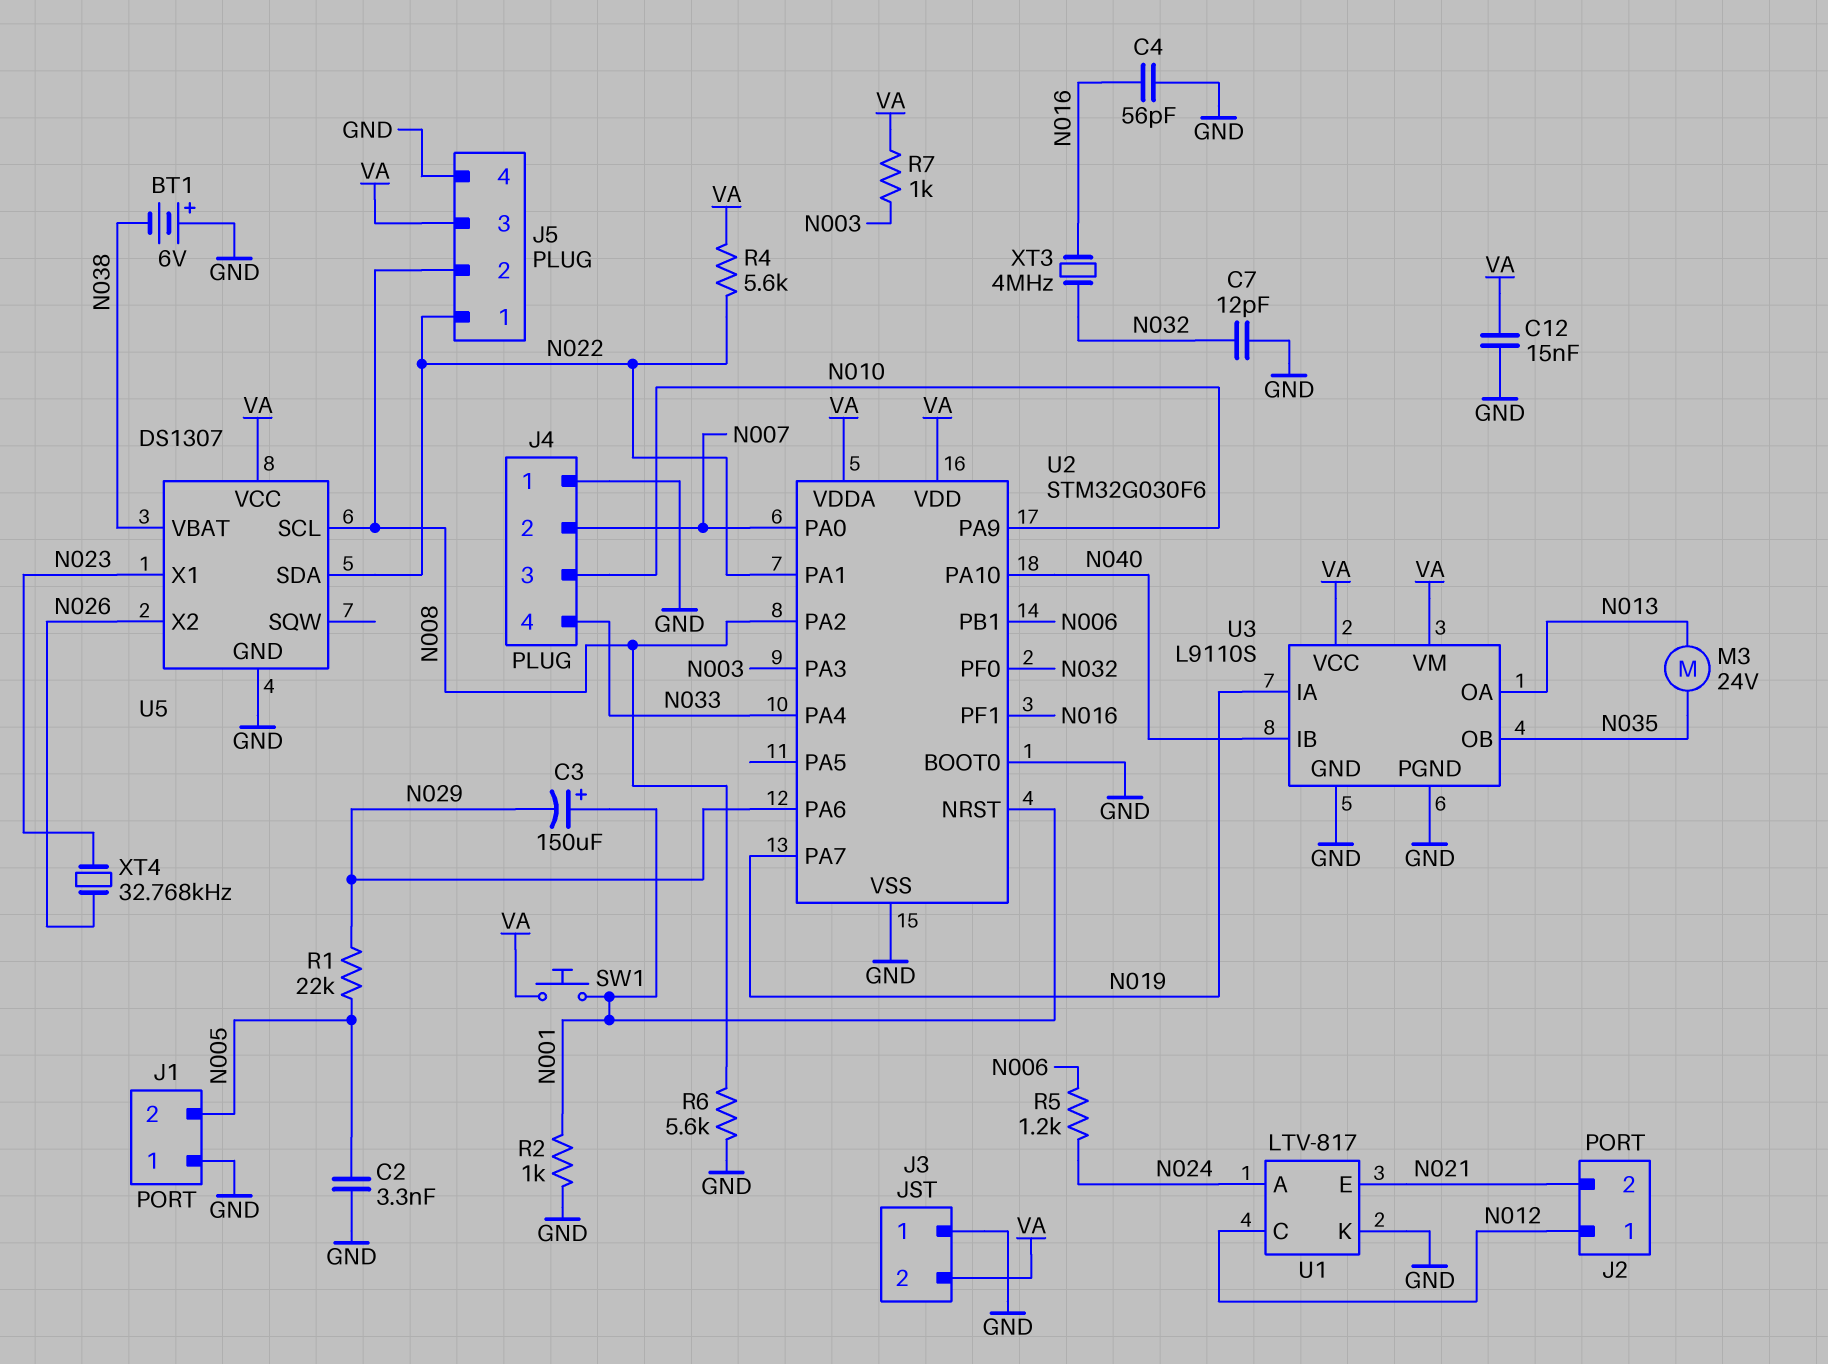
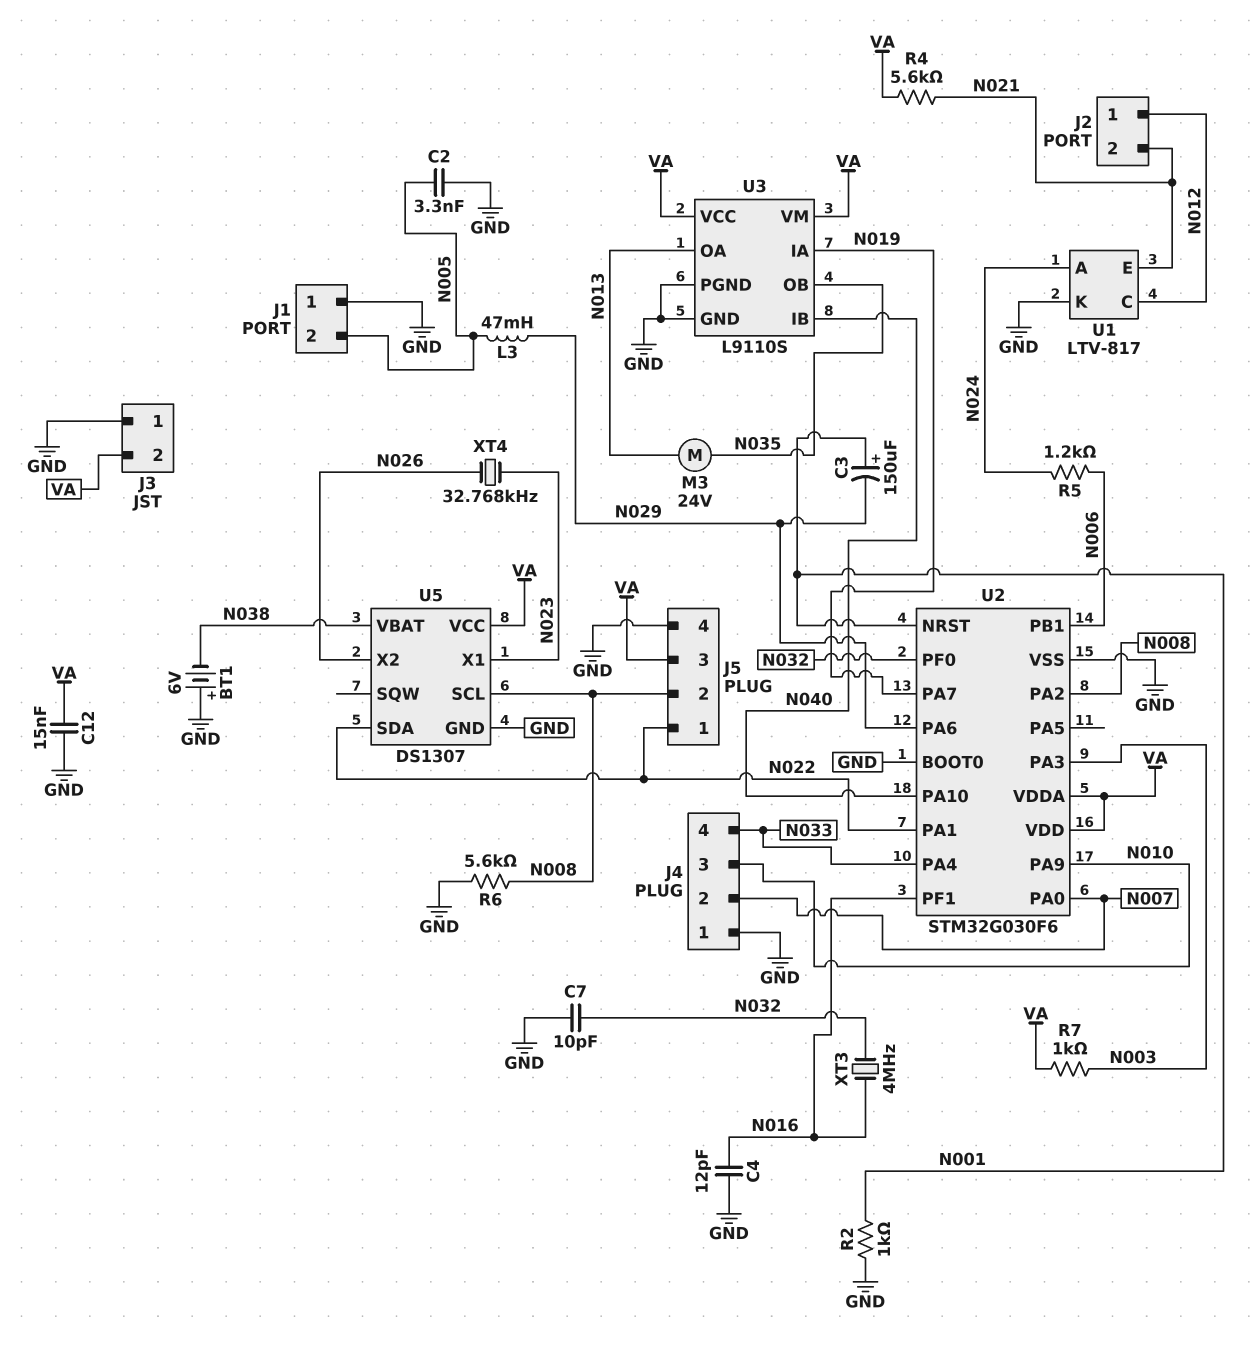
C4: 56pF (GND, N016) -> 12pF (GND, N016)
C7: 12pF (GND, N032) -> 10pF (GND, N032)
L3: none -> 47mH (N005, N029)
R1: 22k (N005, N029) -> none
R4: 5.6k (N022, VA) -> 5.6k (N021, VA)
SW1: button (N001, VA) -> none

